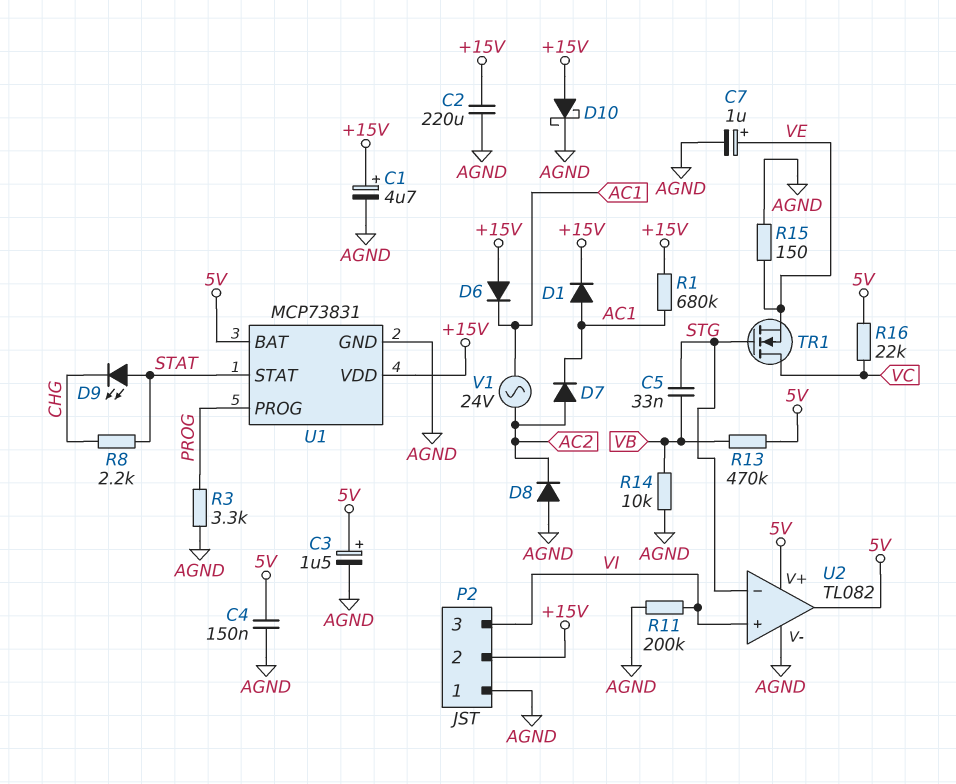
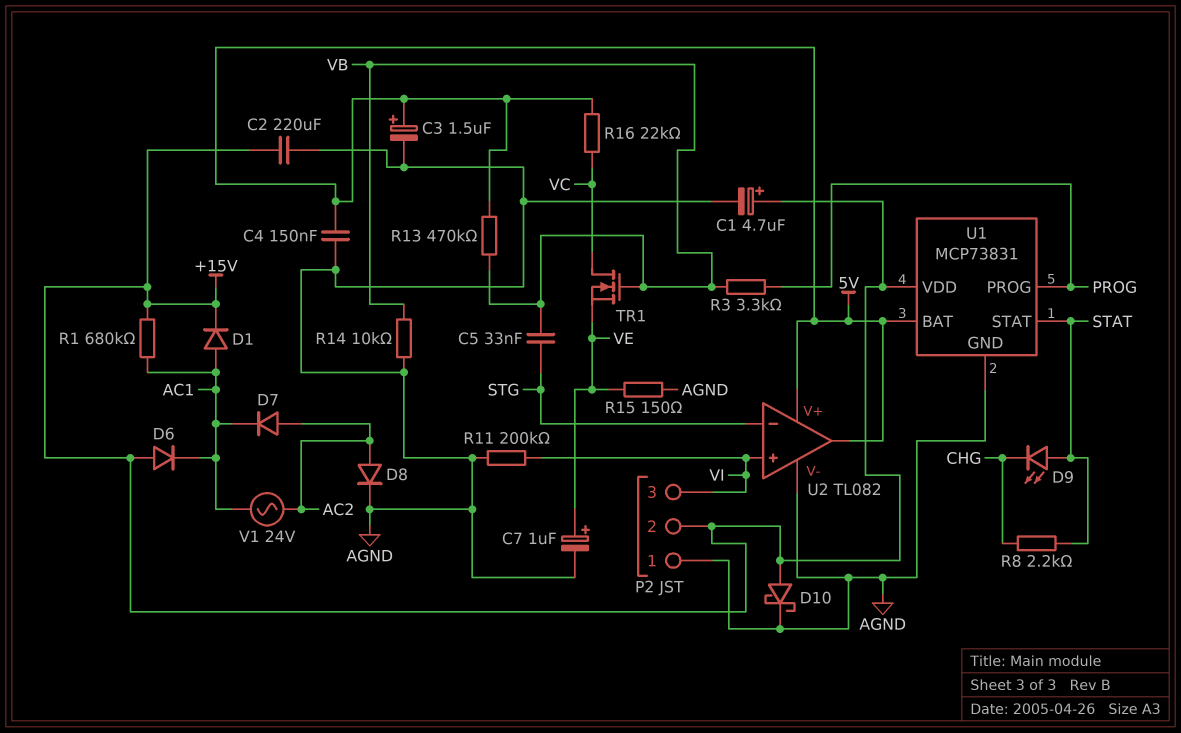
D8: diode (A AGND, K AC2) -> diode (A AC2, K AGND)
R3: 3.3k (AGND, PROG) -> 3.3k (PROG, VB)
TR1: NMOS (G STG, D VC, S VE) -> NMOS (G VB, D VC, S VE)

